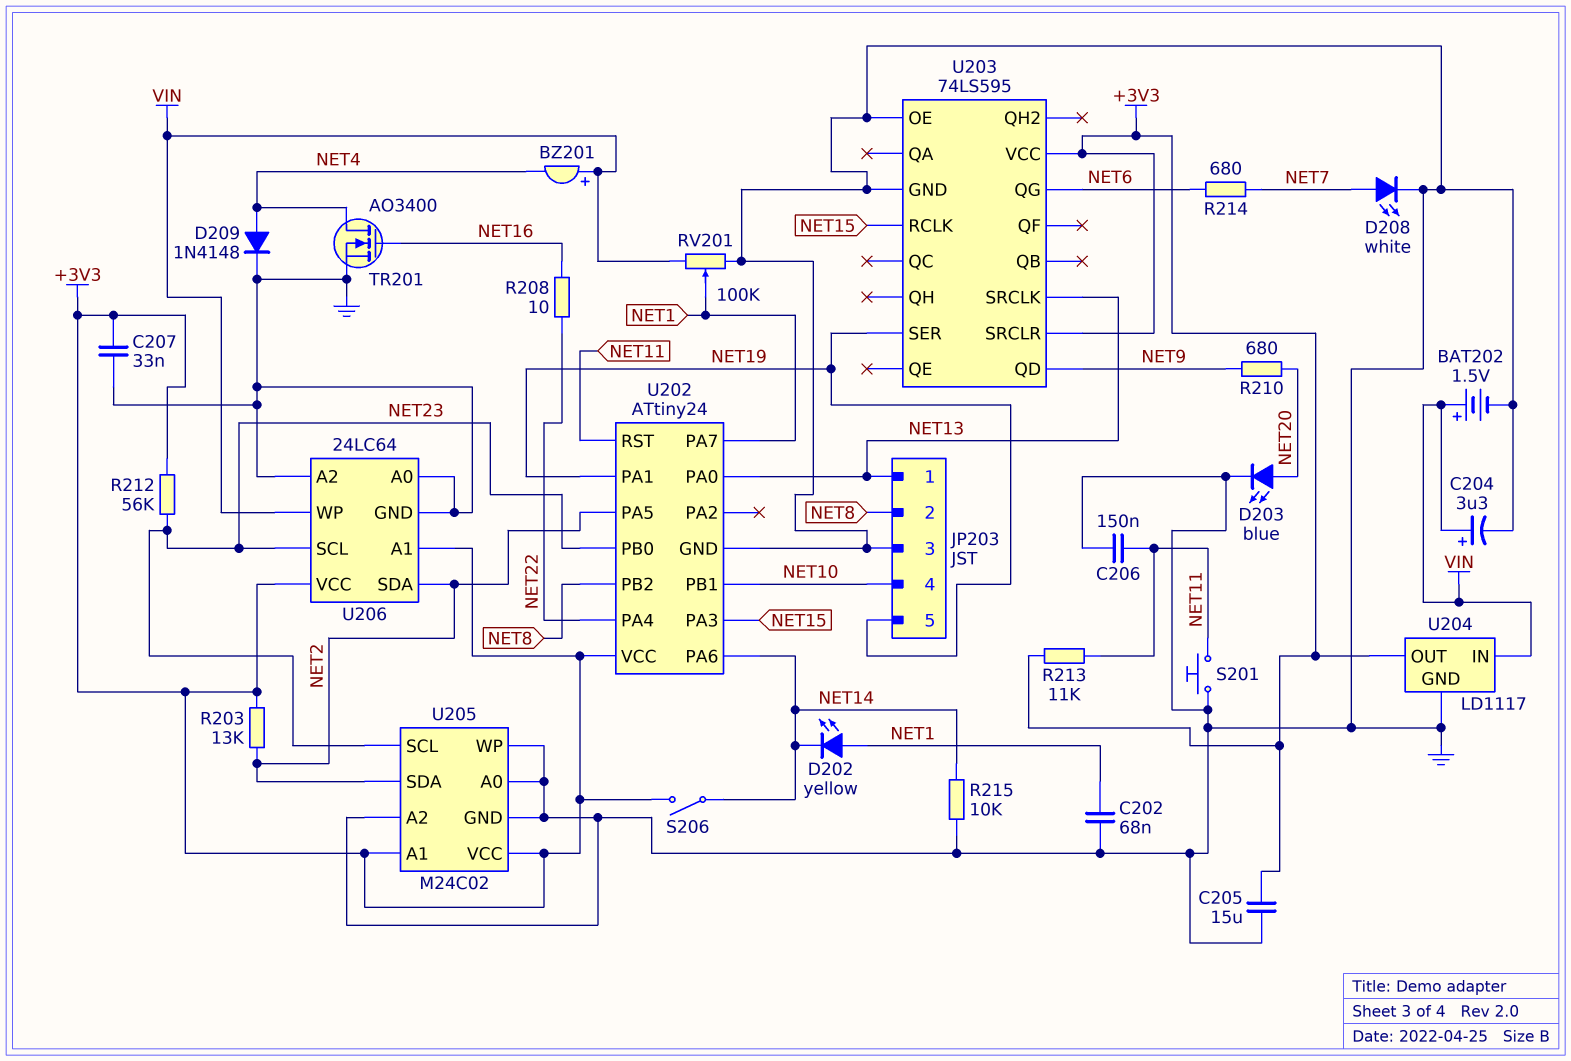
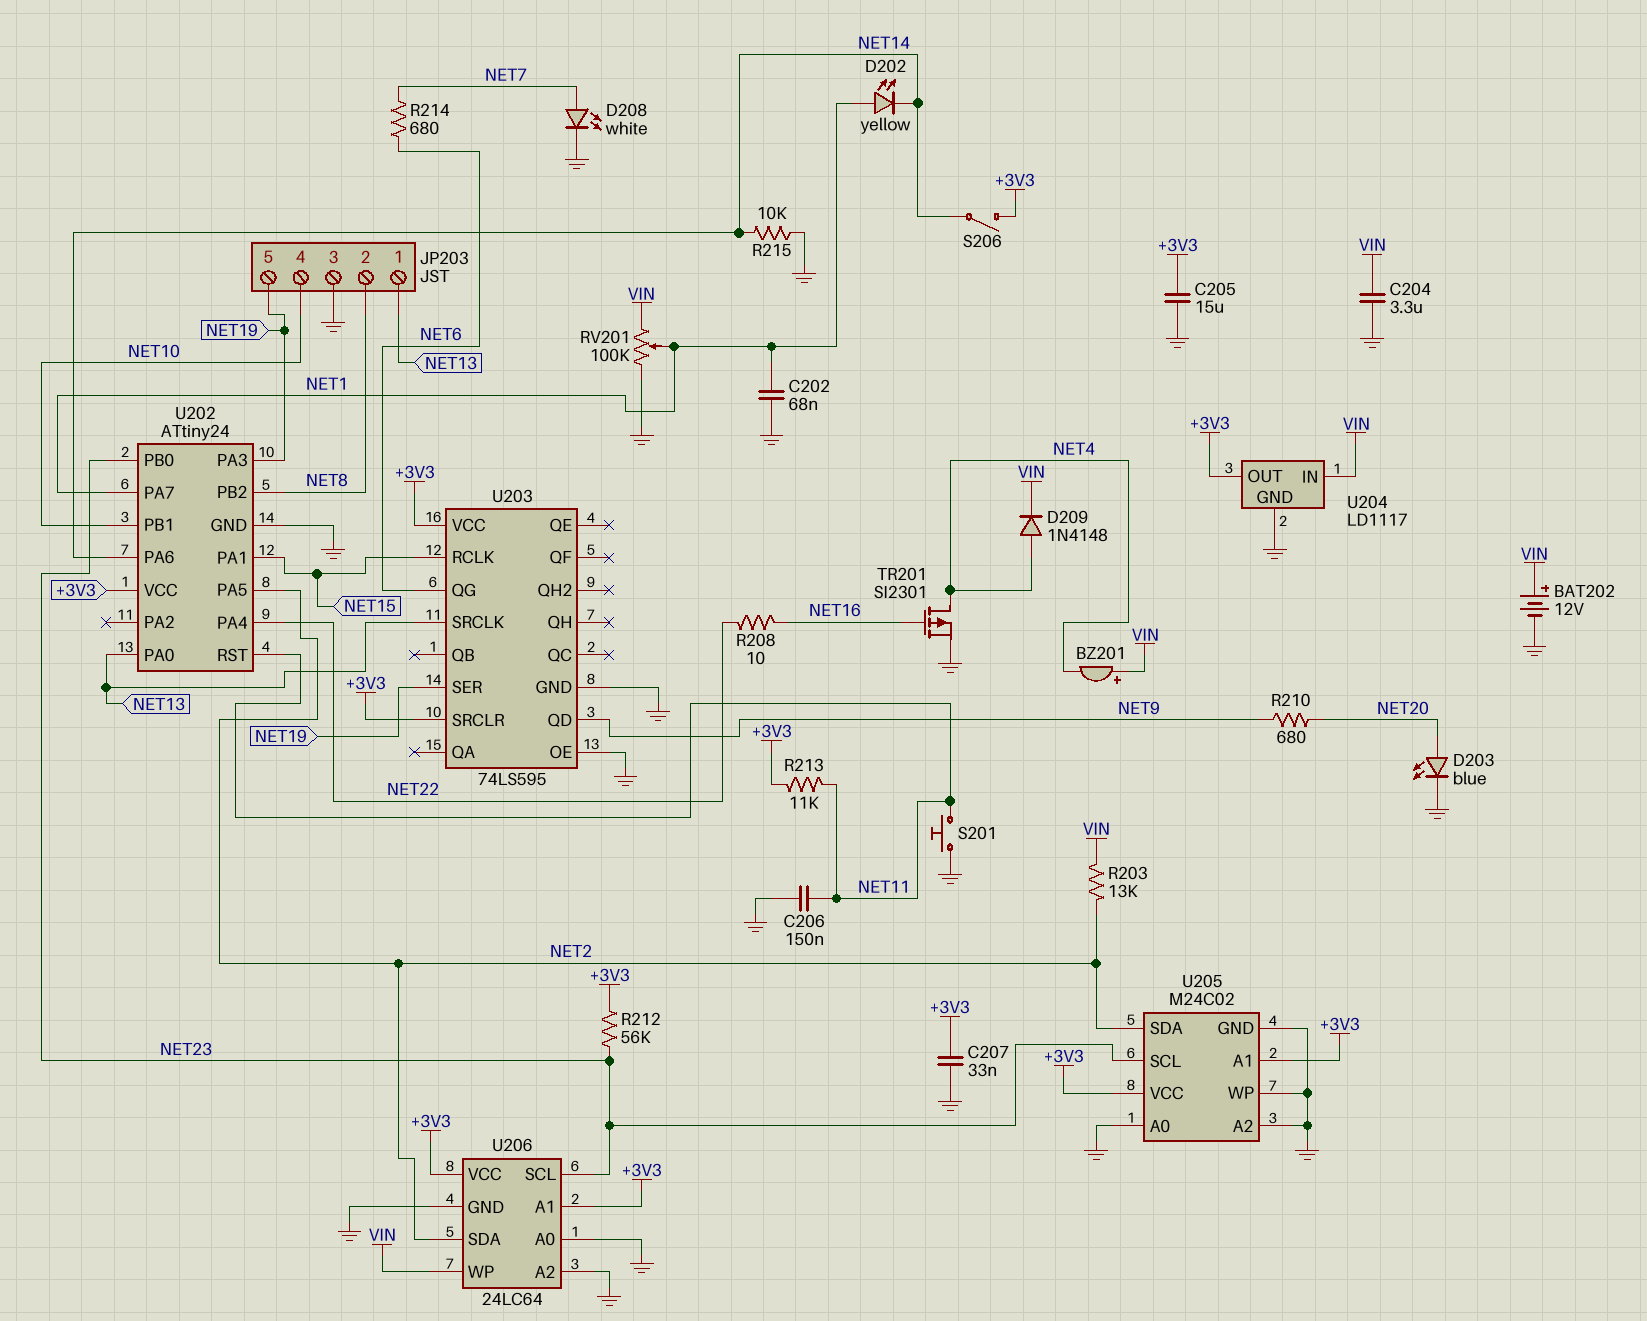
BAT202: 1.5V (plus VIN, minus GND) -> 12V (plus VIN, minus GND)
C204: 3.3uF (plus VIN, minus GND) -> 3.3uF (GND, VIN)
D209: diode 1N4148 (A NET4, K GND) -> diode 1N4148 (A NET4, K VIN)
R203: 13k (+3V3, NET2) -> 13k (NET2, VIN)
TR201: NMOS AO3400 (G NET16, D NET4, S GND) -> PMOS SI2301 (G NET16, D NET4, S GND)
U202 pin PA1: NET19 -> NET15
U202 pin PA3: NET15 -> NET19

